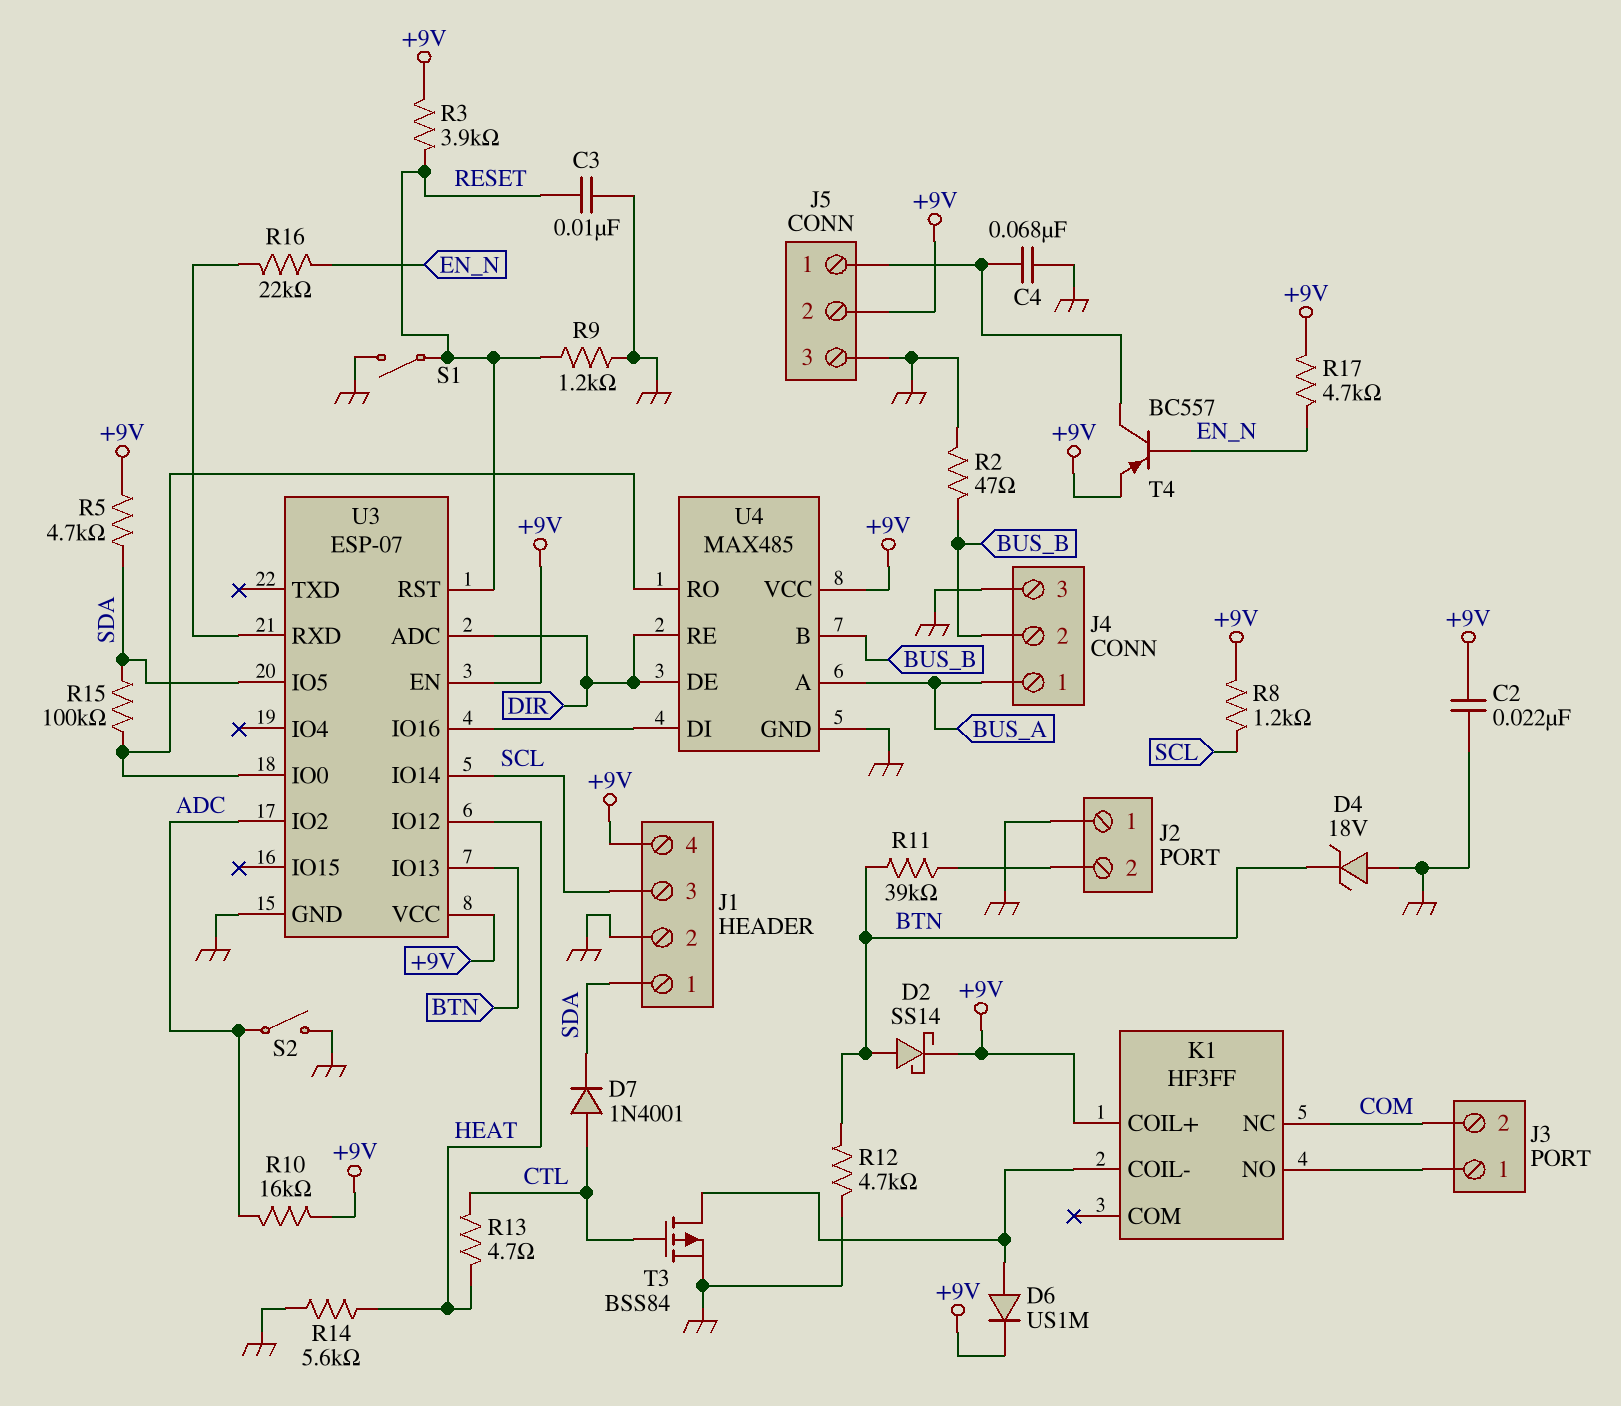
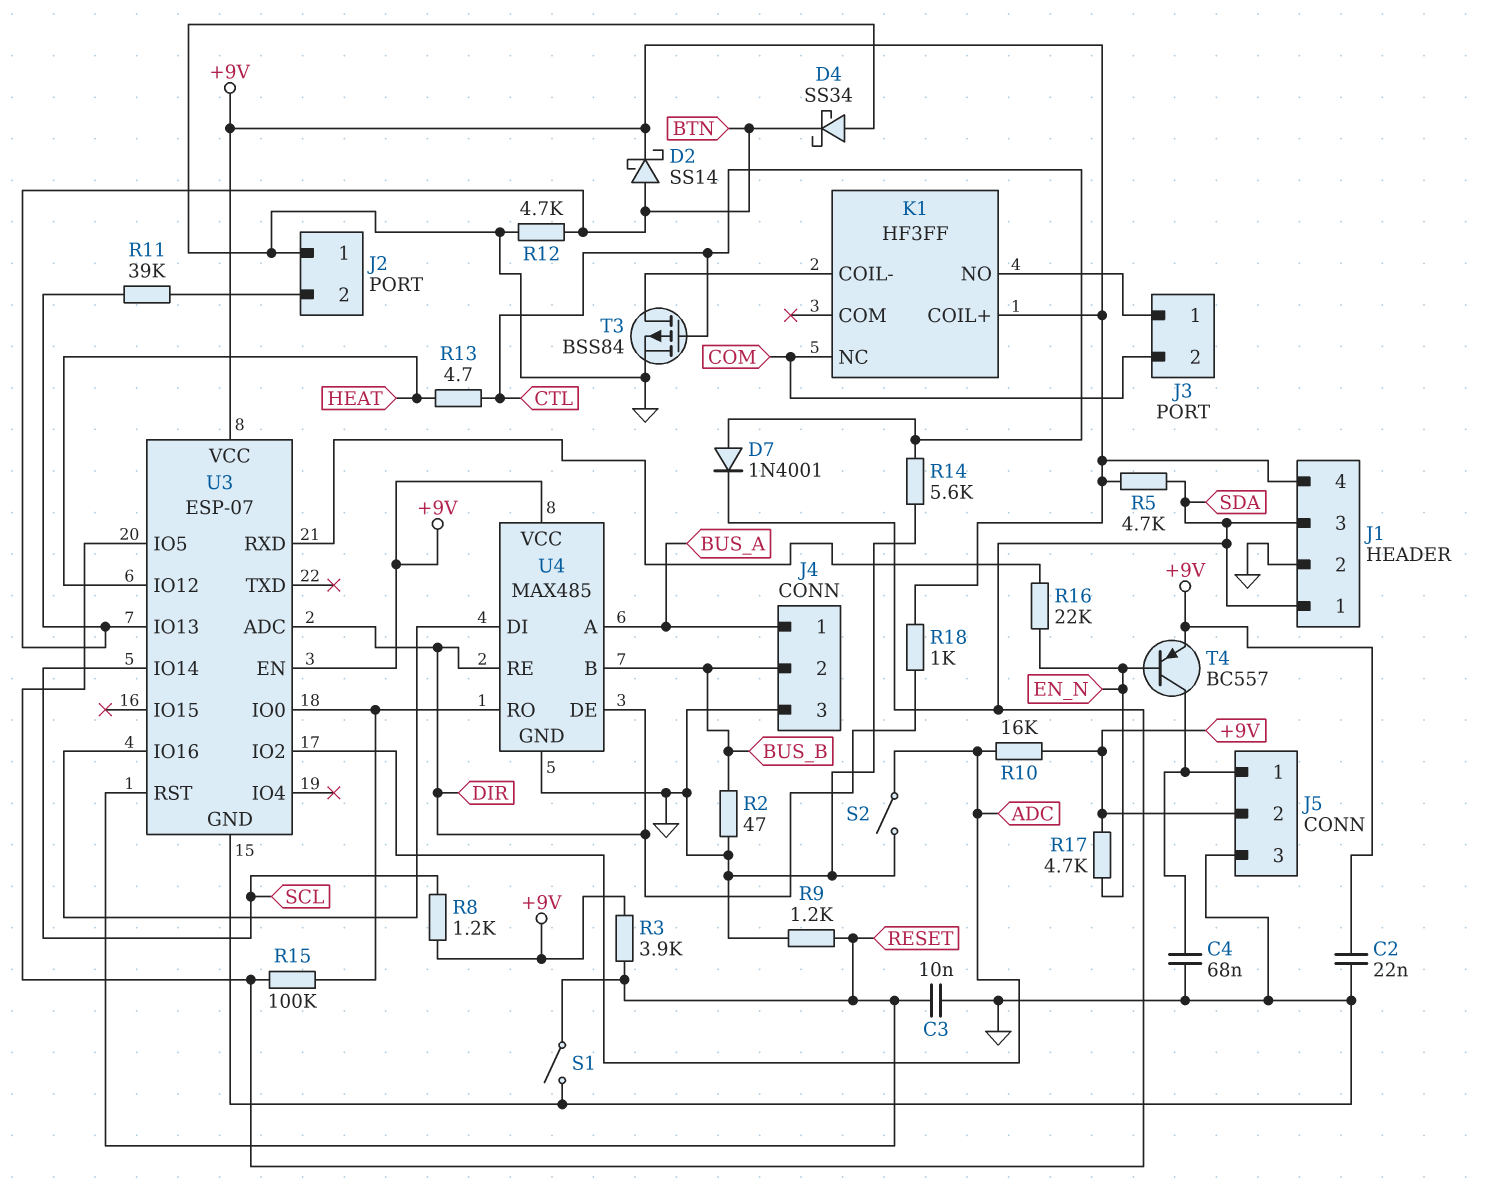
D4: zener 18V (A GND, K BTN) -> schottky SS34 (A GND, K BTN)
D6: diode US1M (A K1/COIL-, K +9V) -> none
J1 pin 3: SCL -> SDA
R14: 5.6k (GND, HEAT) -> 5.6k (CTL, GND)
R18: none -> 1k (+9V, DIR)

